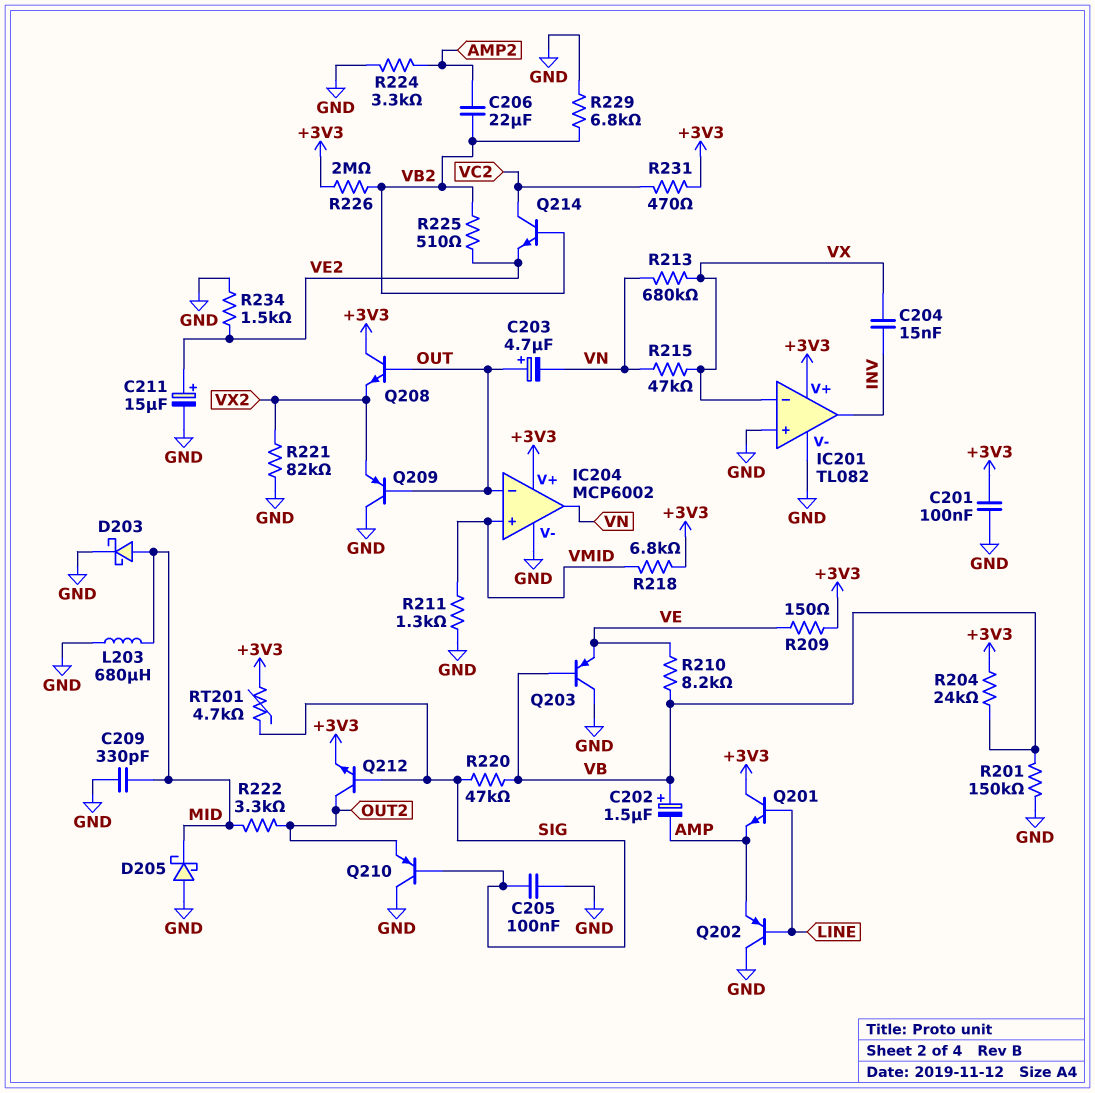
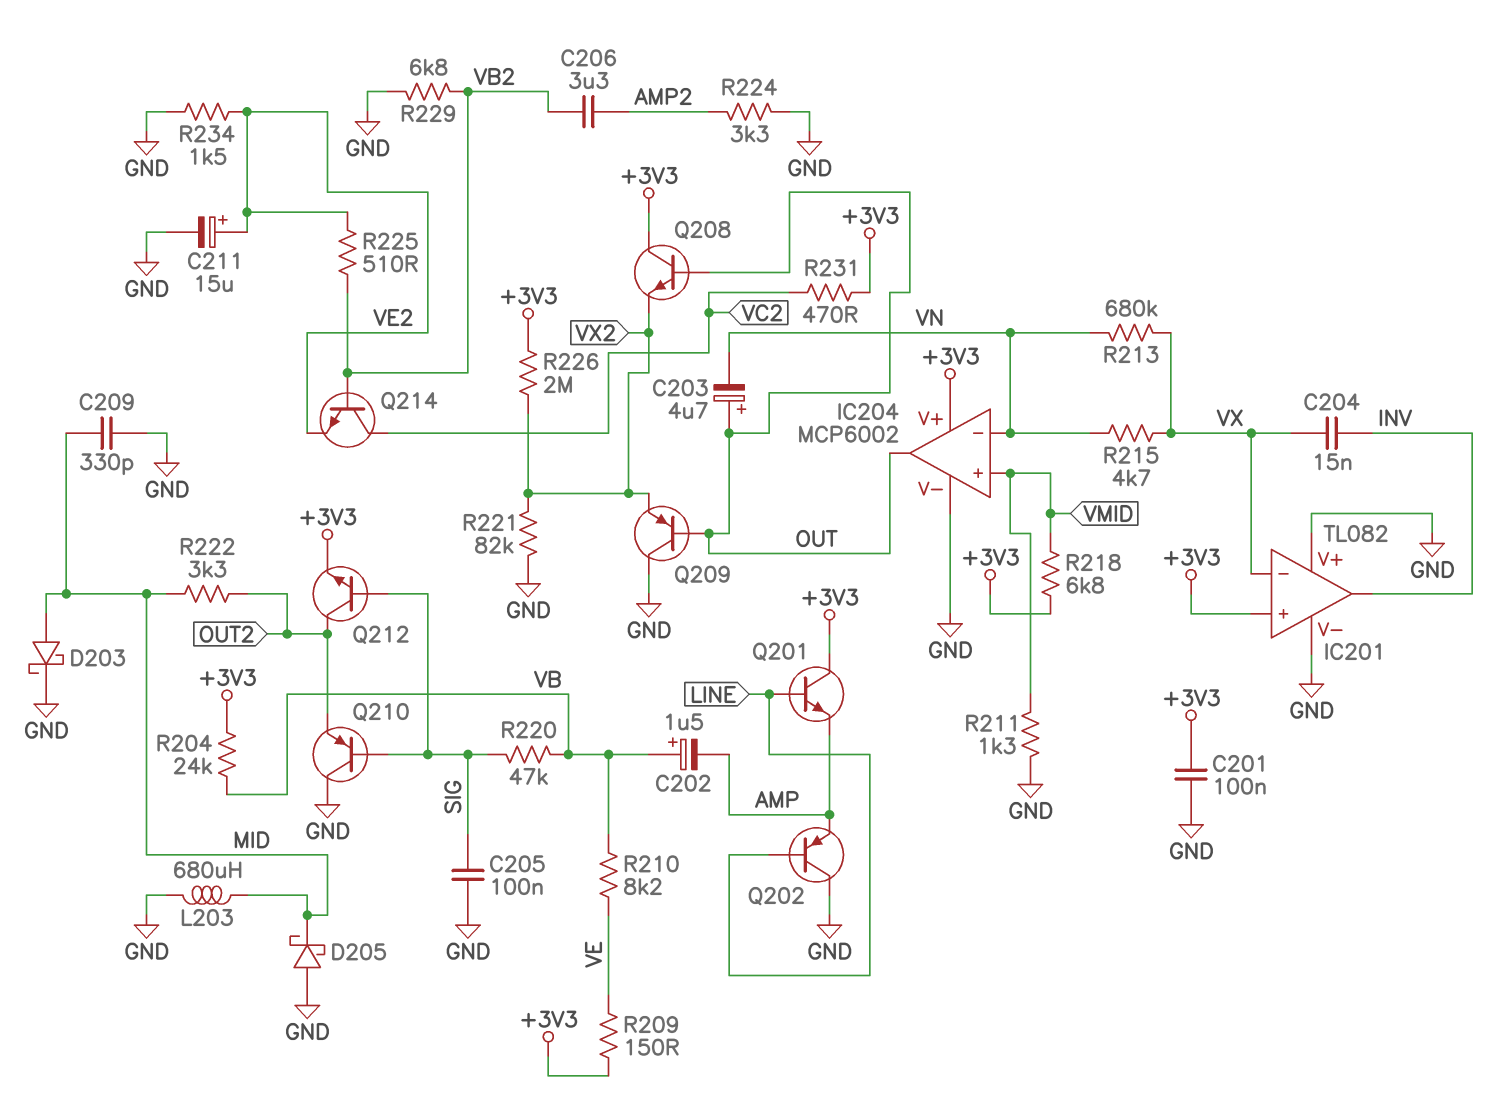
C206: 22uF (AMP2, VB2) -> 3.3uF (AMP2, VB2)
IC201 pin V+: +3V3 -> GND
IC201 pin in+: GND -> +3V3
IC204 pin in-: OUT -> VN
IC204 pin out: VN -> OUT
Q203: PNP (B VB, C GND, E VE) -> none
R201: 150k (GND, VB) -> none
R215: 47k (VN, VX) -> 4.7k (VN, VX)
R226: 2M (+3V3, VB2) -> 2M (+3V3, VX2)
RT201: 4.7k (+3V3, SIG) -> none

